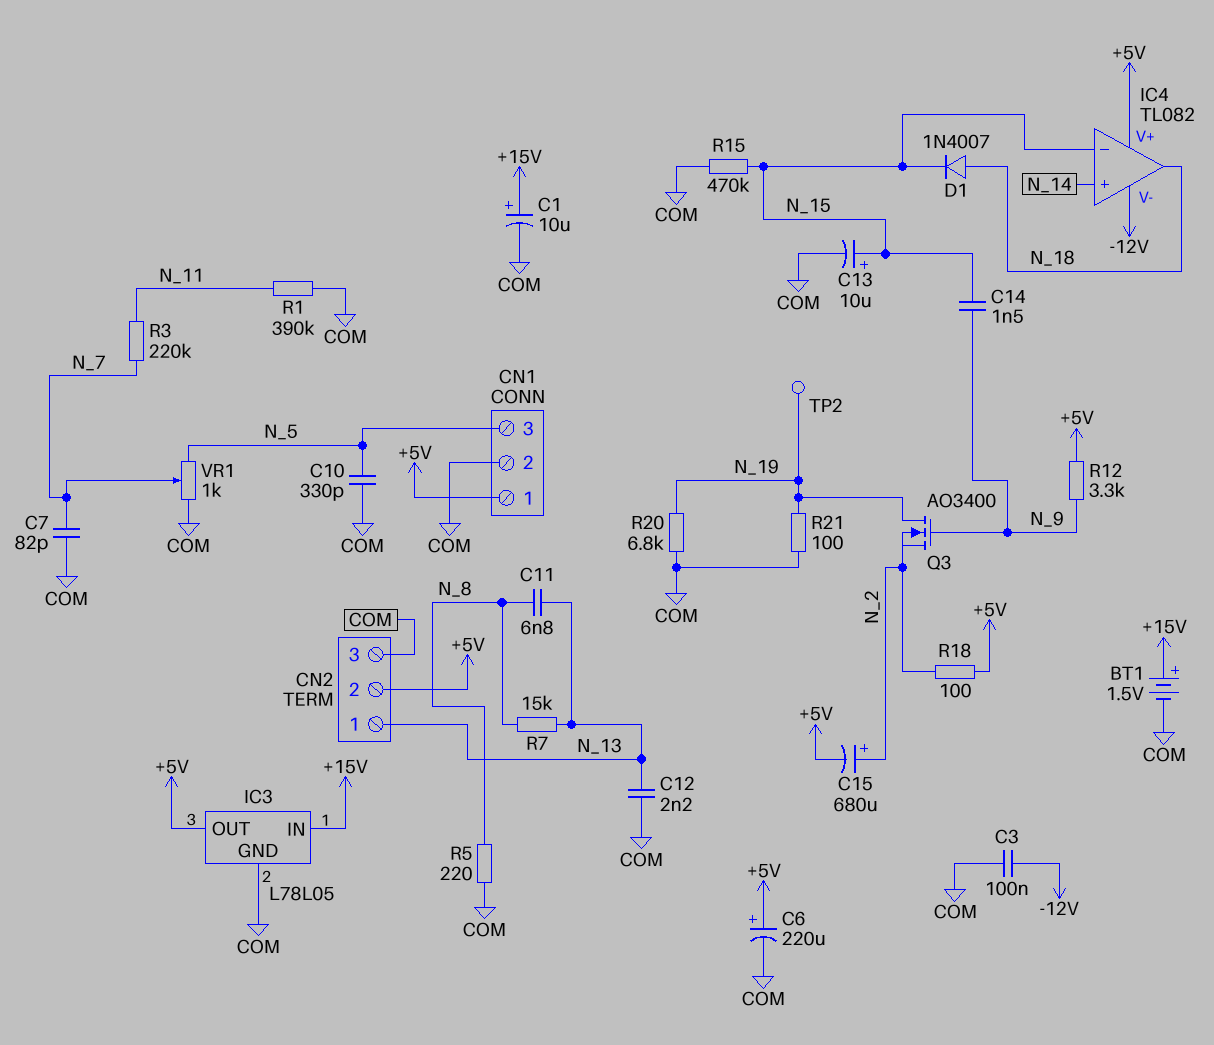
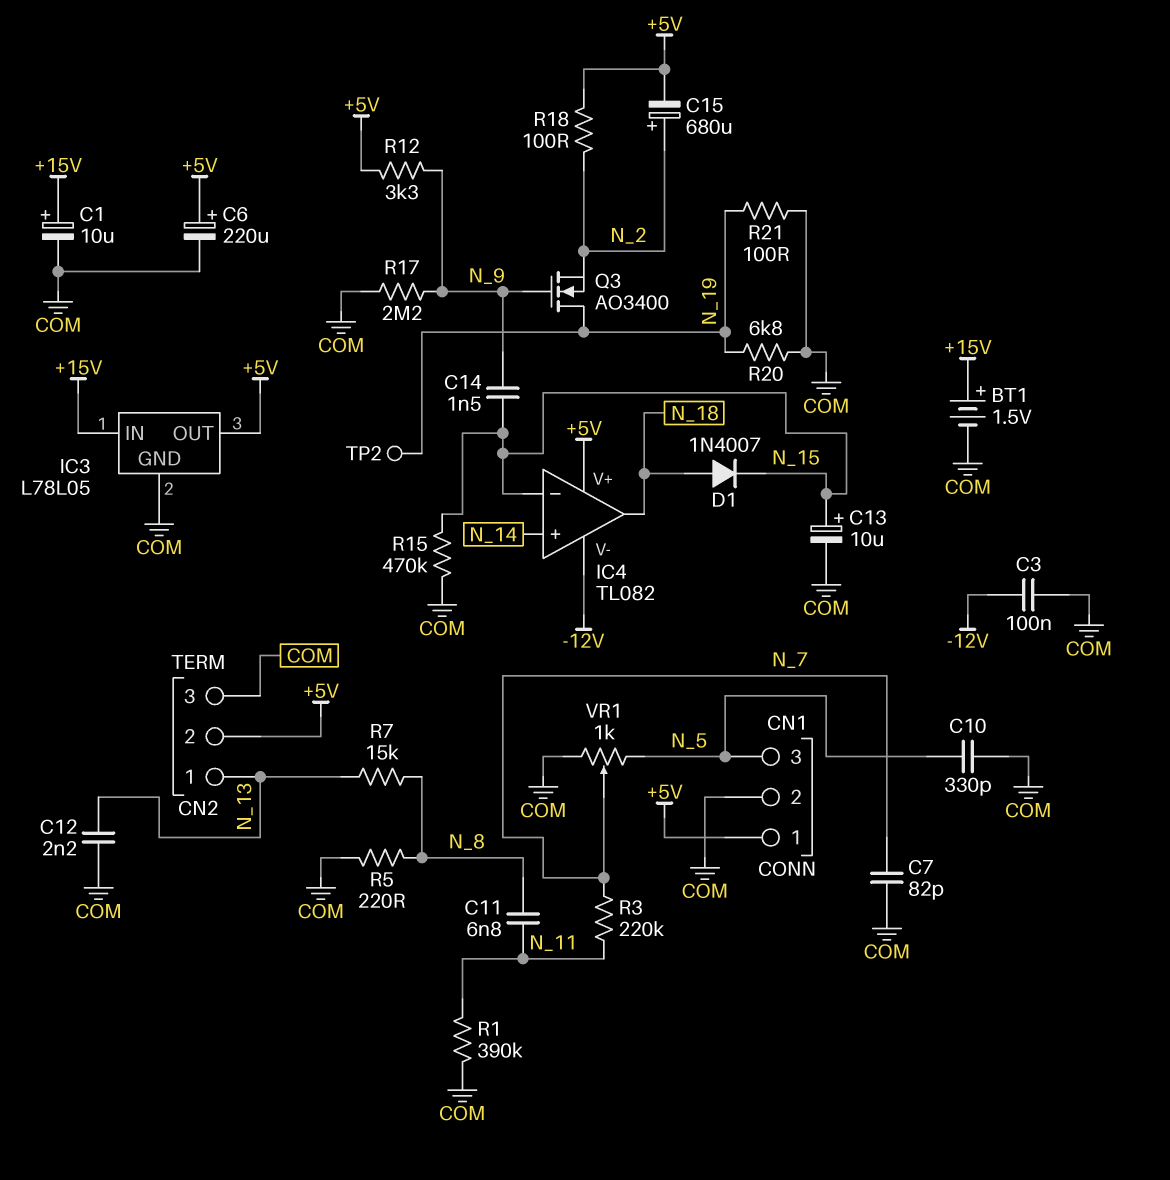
C11: 6.8nF (N_8, N_13) -> 6.8nF (N_8, N_11)
R17: none -> 2.2M (COM, N_9)

